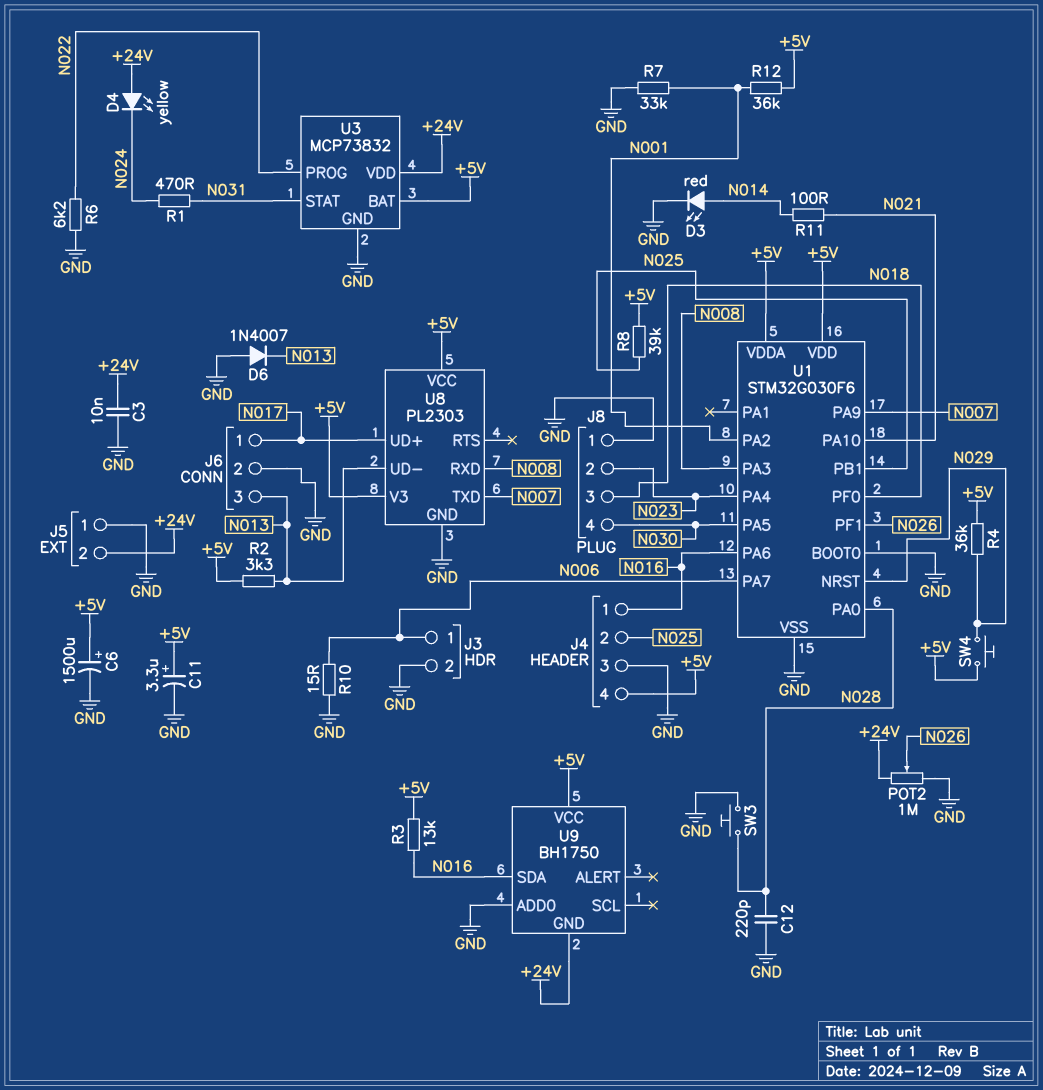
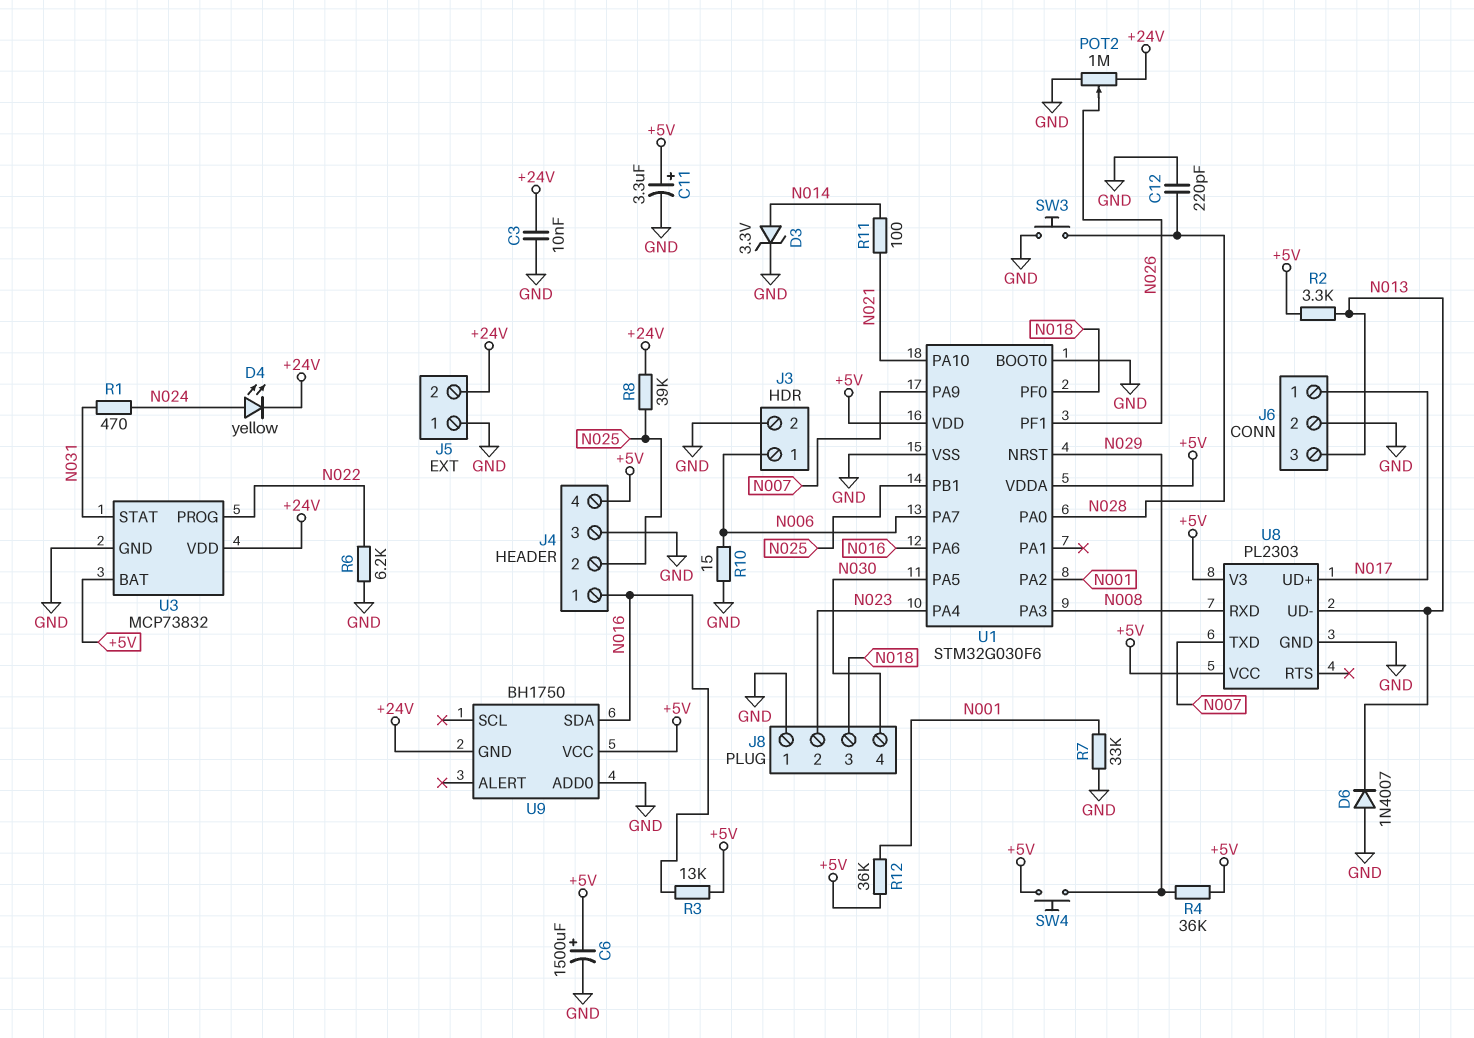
D3: LED red (A N014, K GND) -> zener 3.3V (A N014, K GND)
D4: LED yellow (A +24V, K N024) -> LED yellow (A N024, K +24V)
R8: 39k (+5V, N025) -> 39k (+24V, N025)

